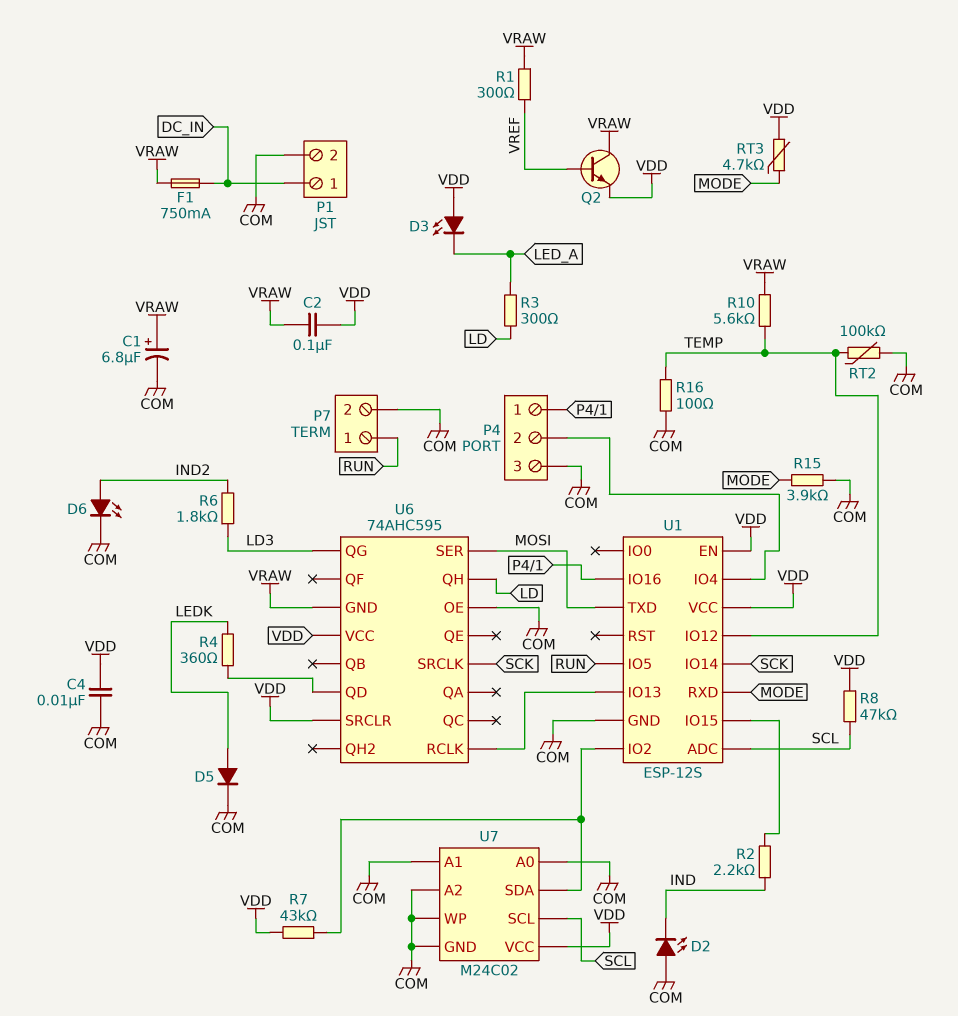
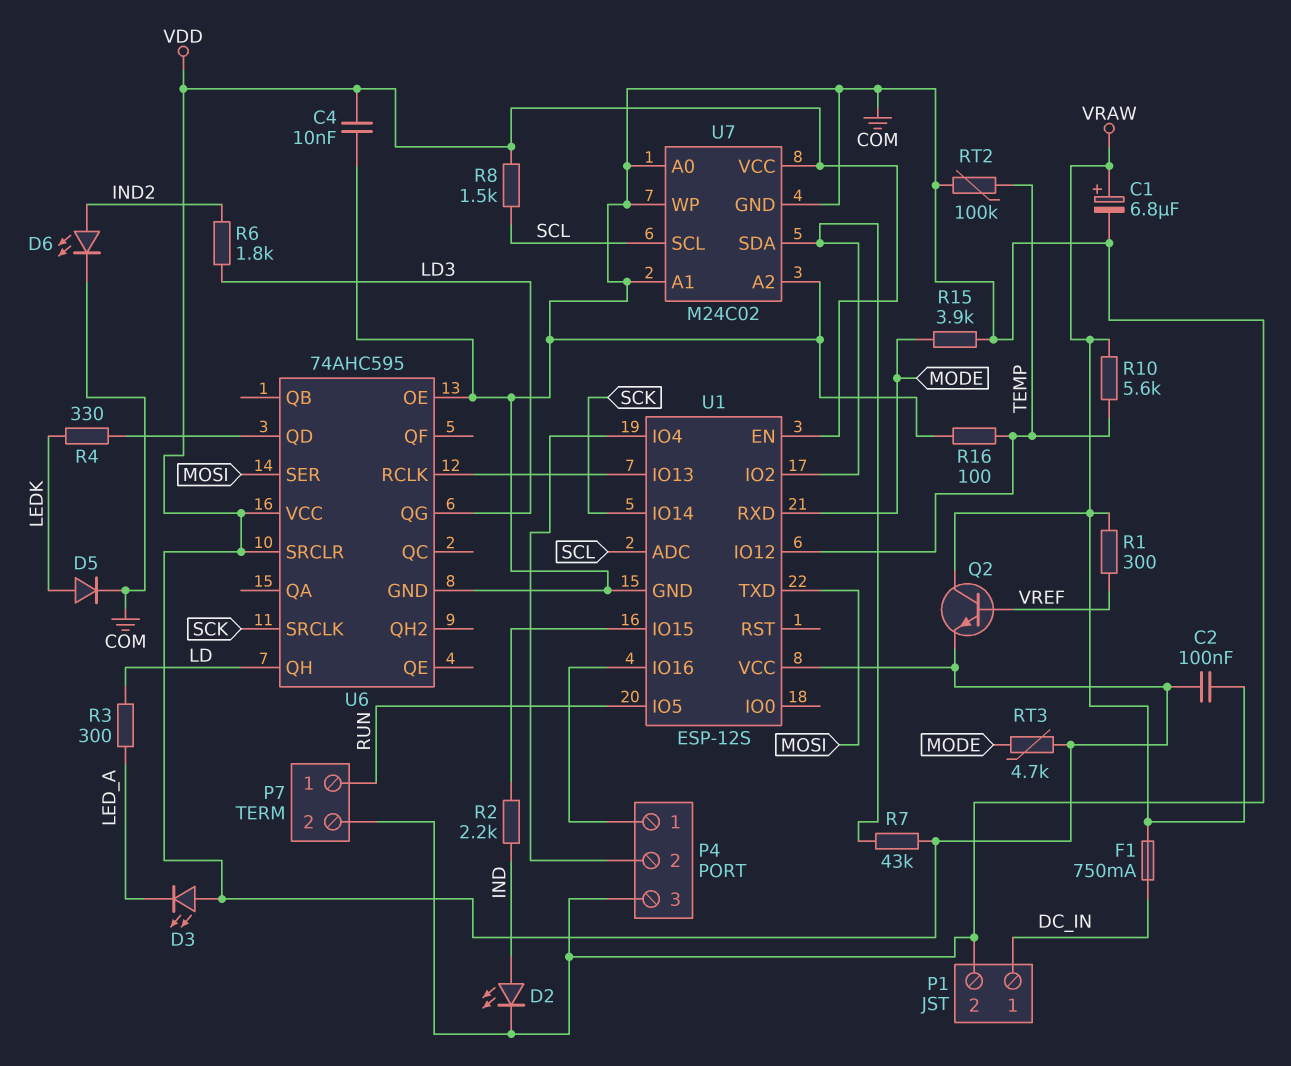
D2: LED (A COM, K IND) -> LED (A IND, K COM)
R4: 360 (LEDK, U6/QD) -> 330 (LEDK, U6/QD)
R8: 47k (SCL, VDD) -> 1.5k (SCL, VDD)
U6 pin GND: VRAW -> COM

